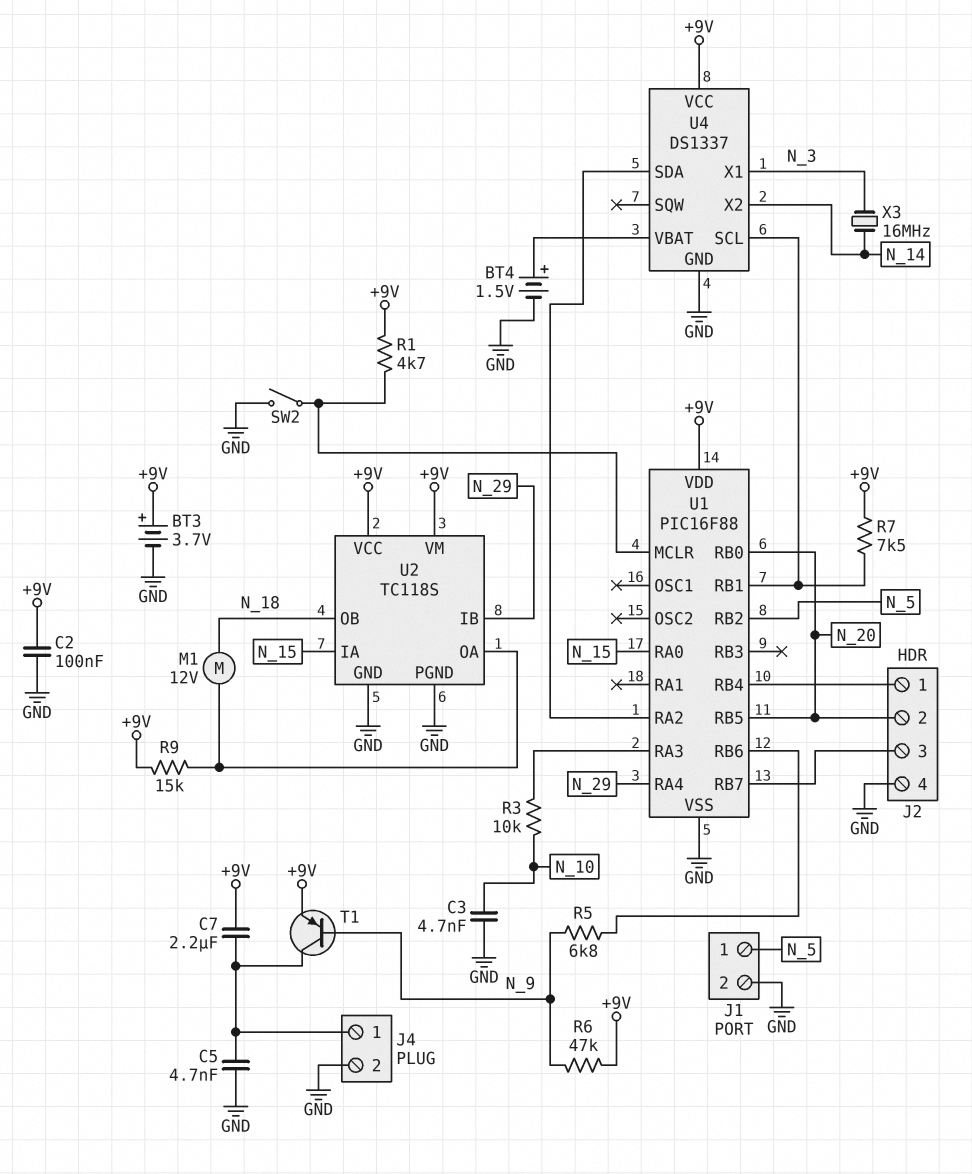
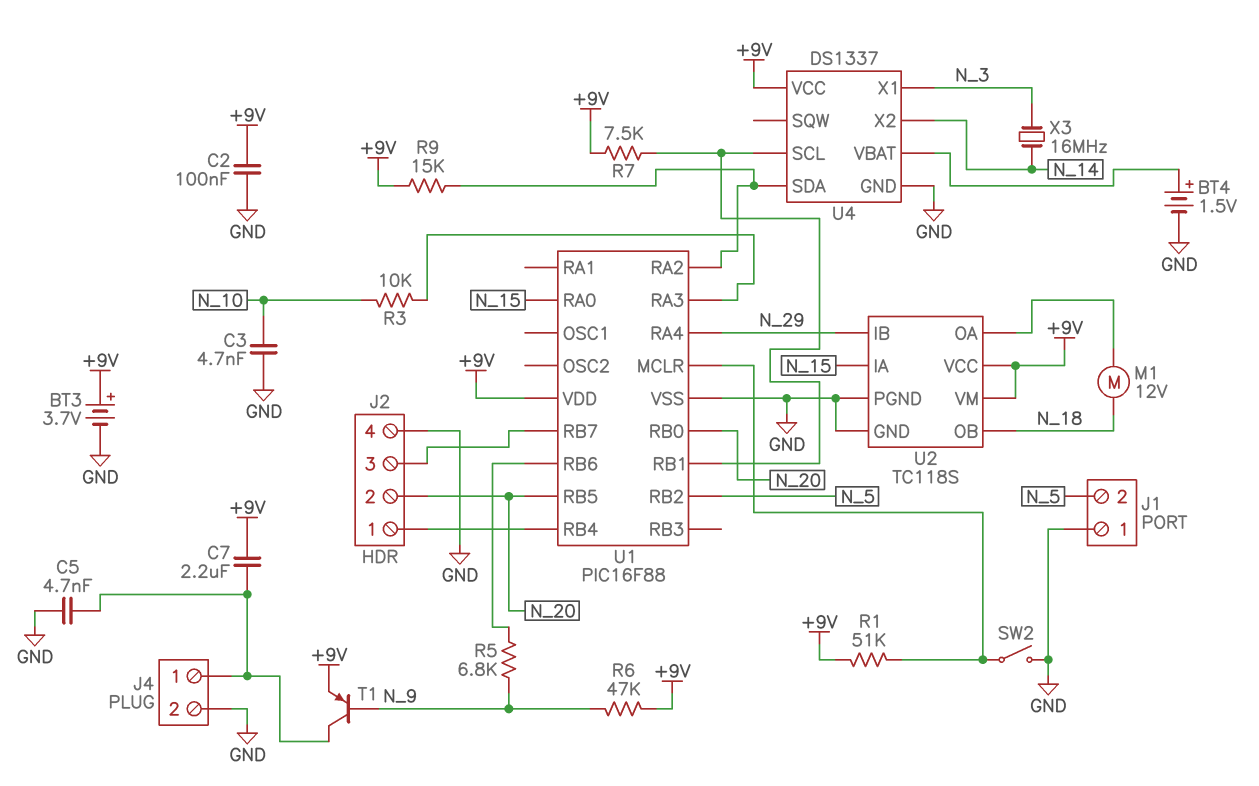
J1 pin 1: N_5 -> GND
J1 pin 2: GND -> N_5
R1: 4.7k (+9V, U1/MCLR) -> 51k (+9V, U1/MCLR)
R9: 15k (+9V, U2/OA) -> 15k (+9V, U1/RA2)

